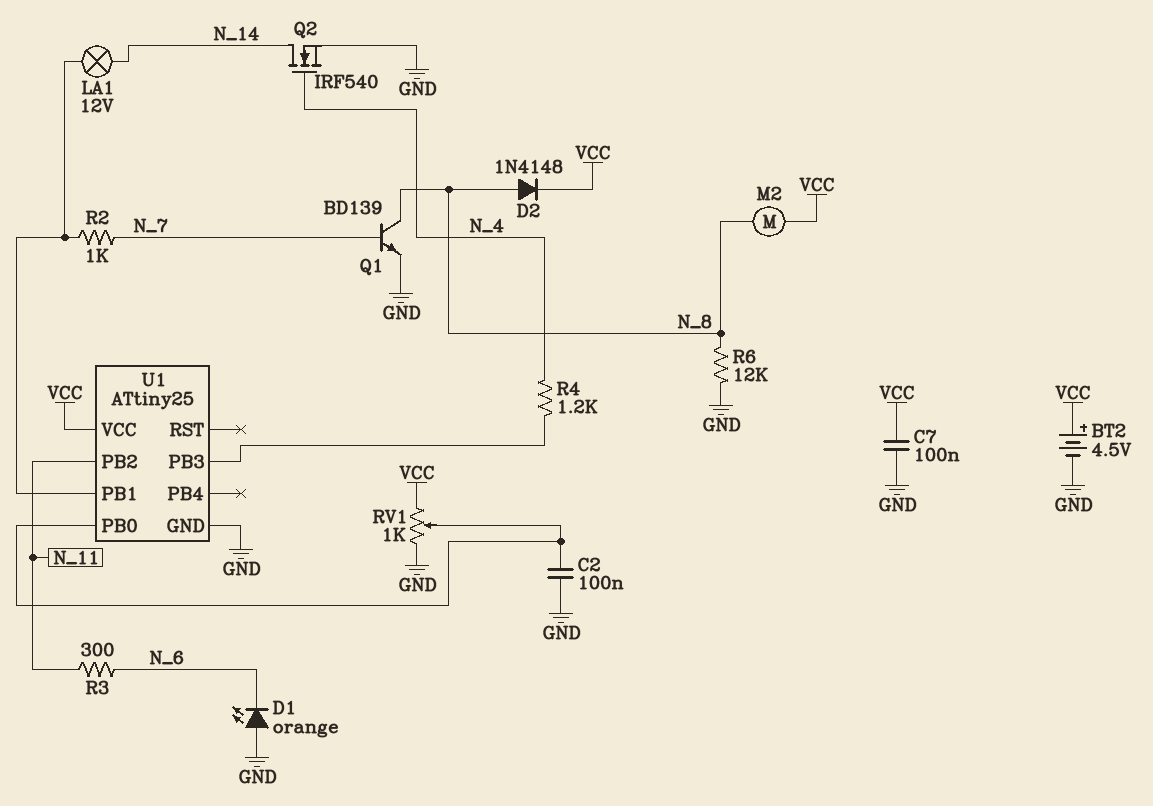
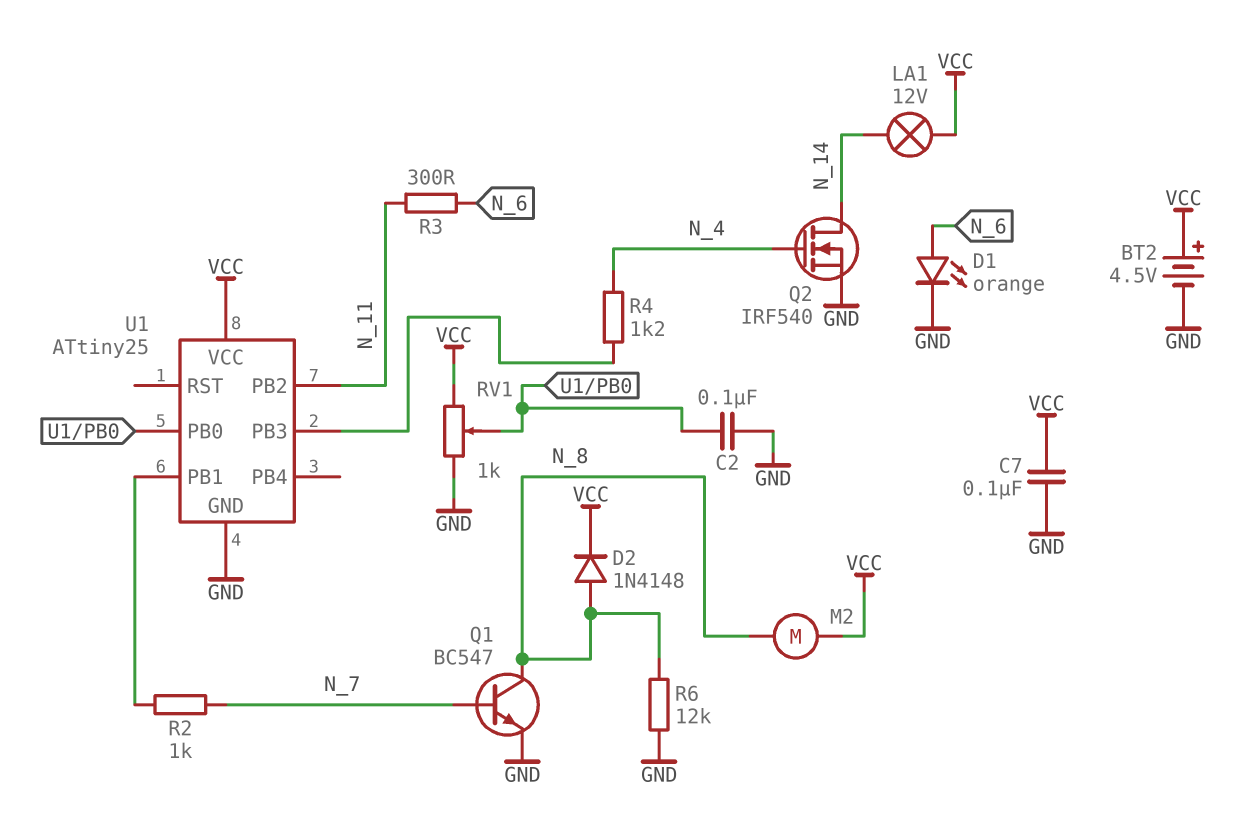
D1: LED orange (A GND, K N_6) -> LED orange (A N_6, K GND)
LA1: lamp 12V (N_14, U1/PB1) -> lamp 12V (N_14, VCC)
Q1: NPN BD139 (B N_7, C N_8, E GND) -> NPN BC547 (B N_7, C N_8, E GND)

